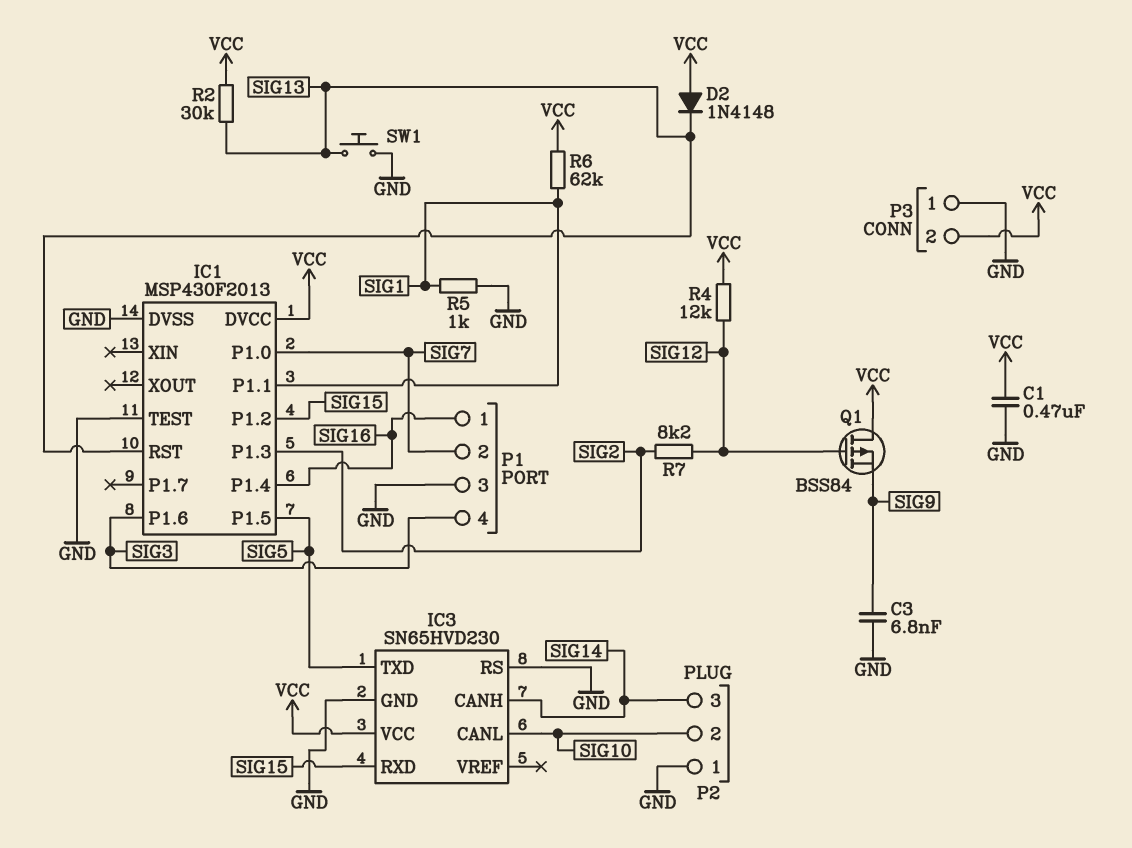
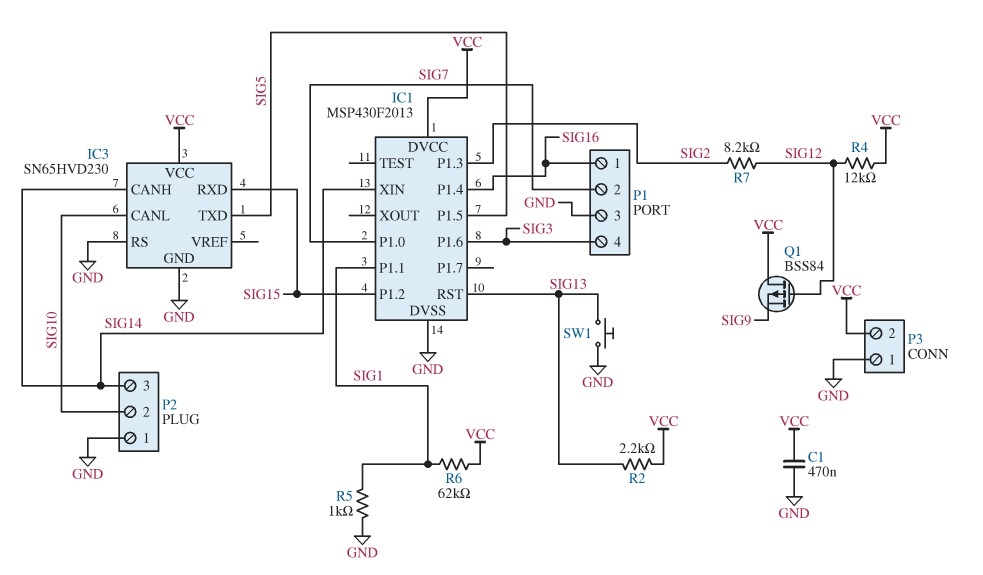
C3: 6.8nF (GND, SIG9) -> none
D2: diode 1N4148 (A VCC, K SIG13) -> none
IC1 pin TEST: GND -> none
IC1 pin XIN: none -> SIG14
R2: 30k (SIG13, VCC) -> 2.2k (SIG13, VCC)

